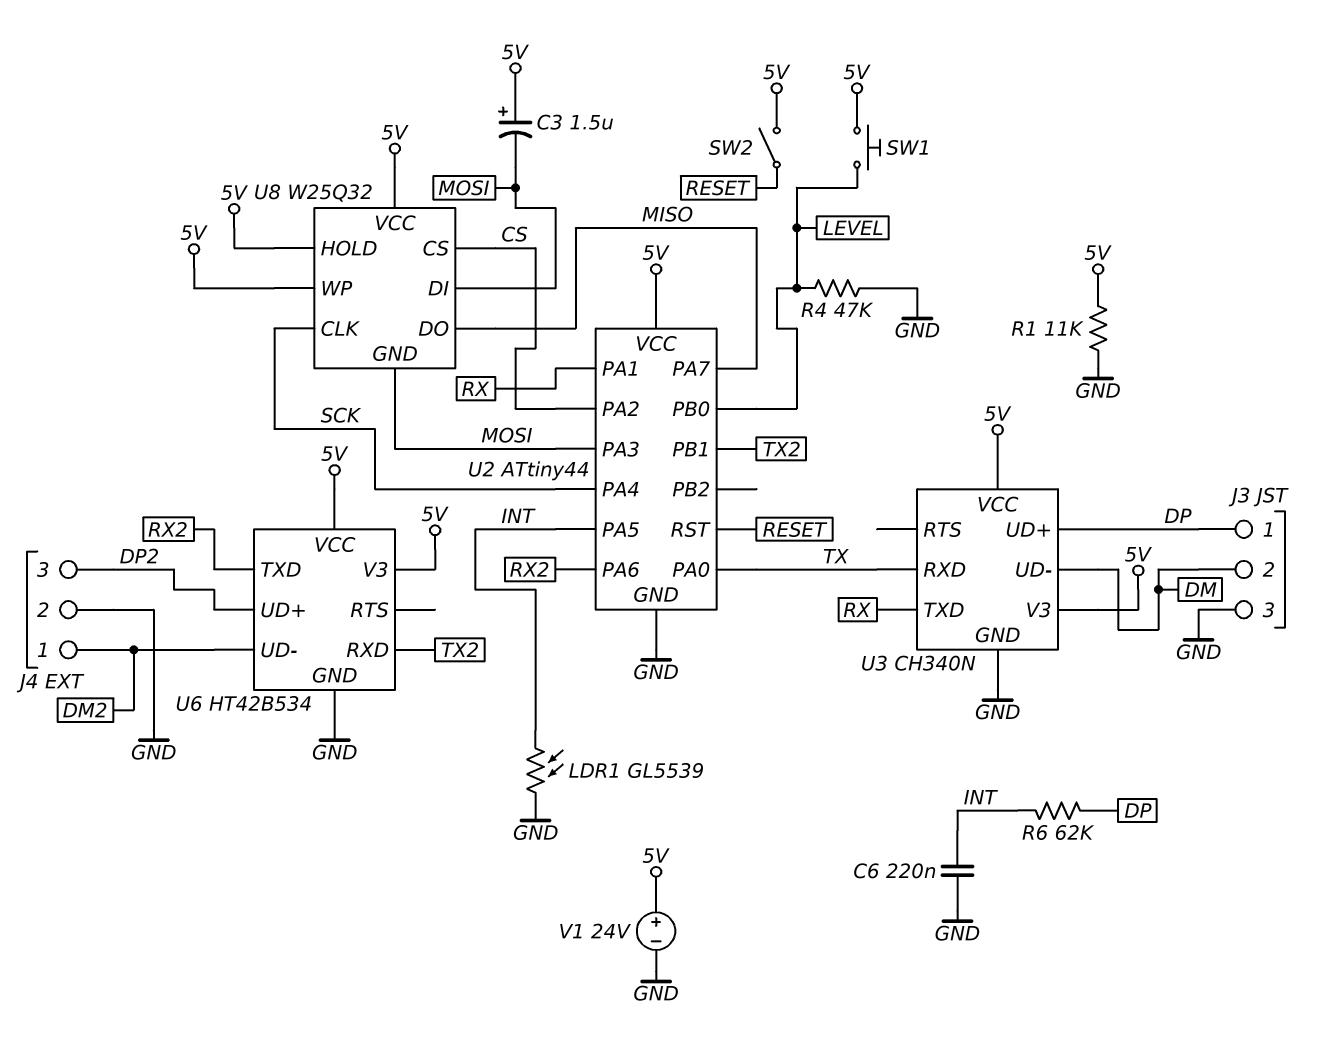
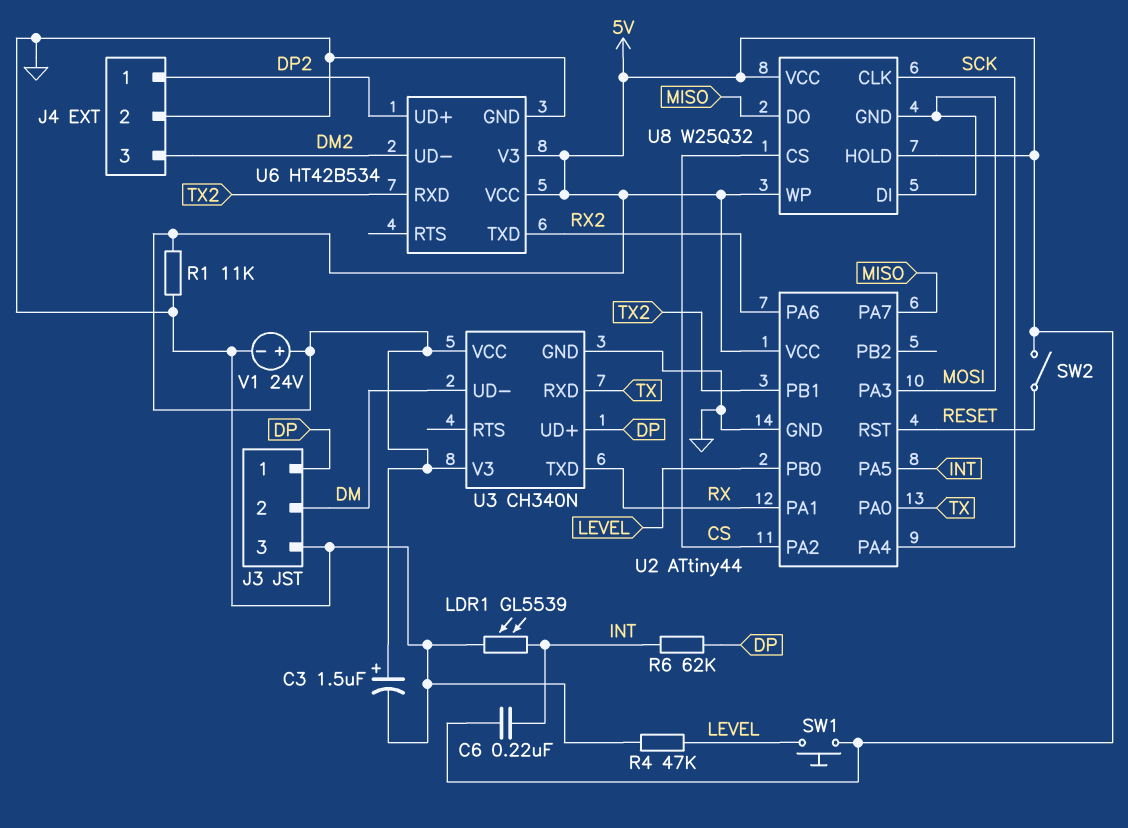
C3: 1.5uF (plus 5V, minus MOSI) -> 1.5uF (plus 5V, minus GND)
C6: 220nF (GND, INT) -> 220nF (5V, INT)
J4 pin 1: DM2 -> DP2
J4 pin 3: DP2 -> DM2

